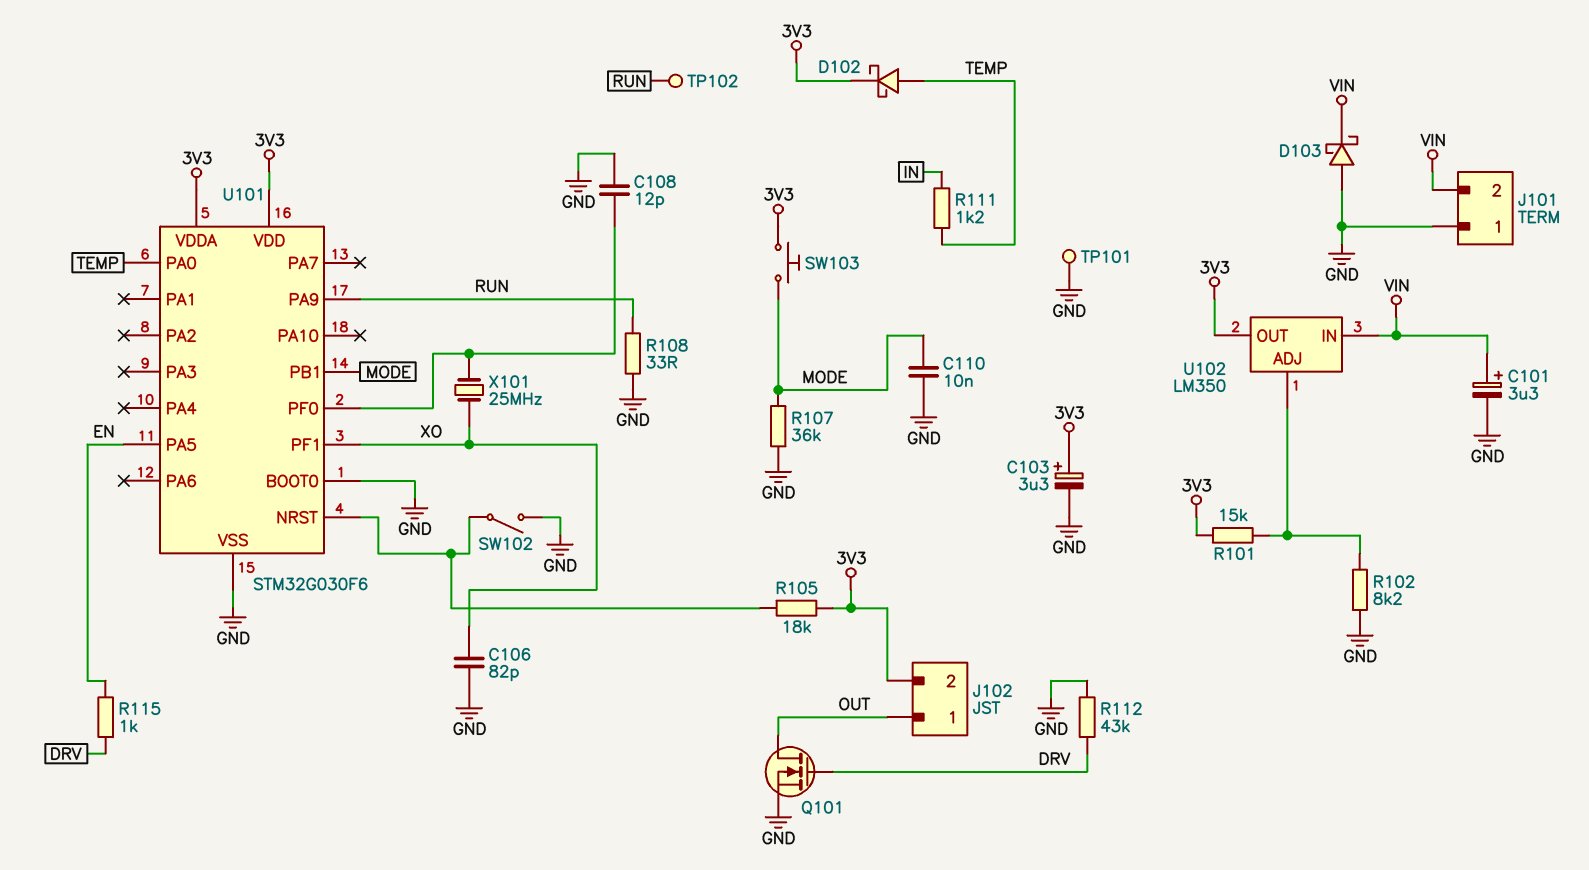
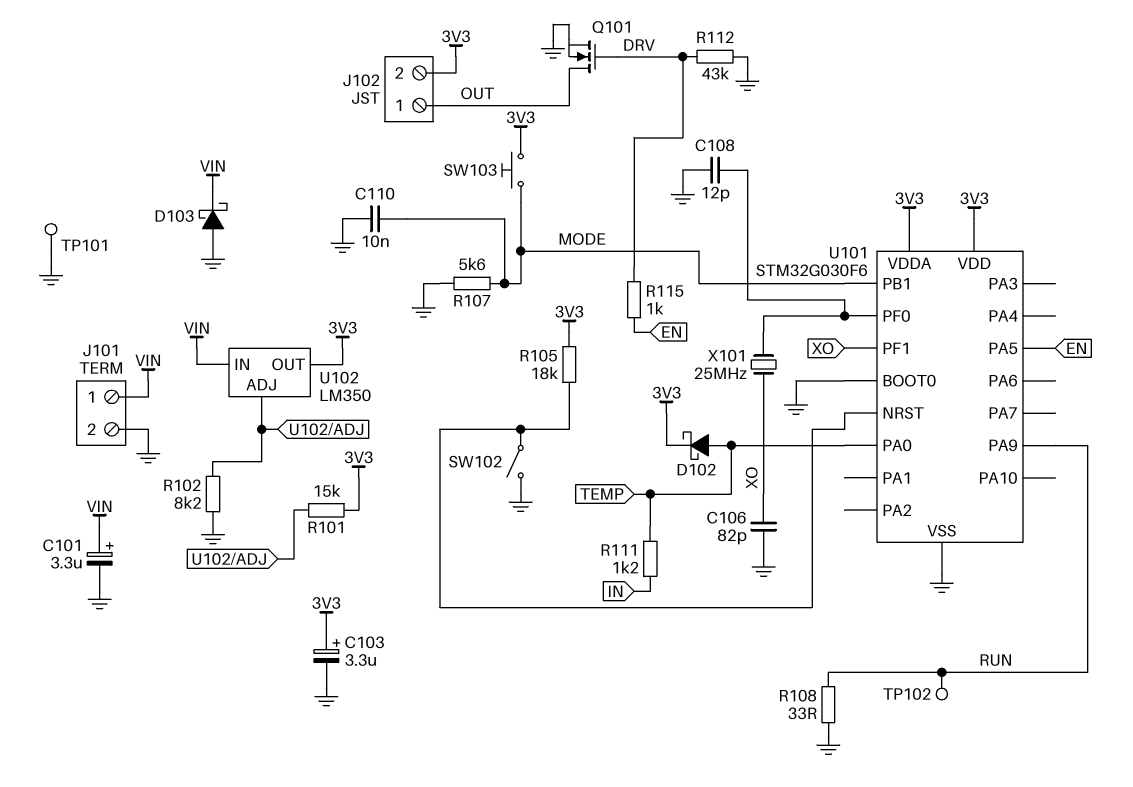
J101 pin 1: GND -> VIN
J101 pin 2: VIN -> GND
R107: 36k (GND, MODE) -> 5.6k (GND, MODE)

